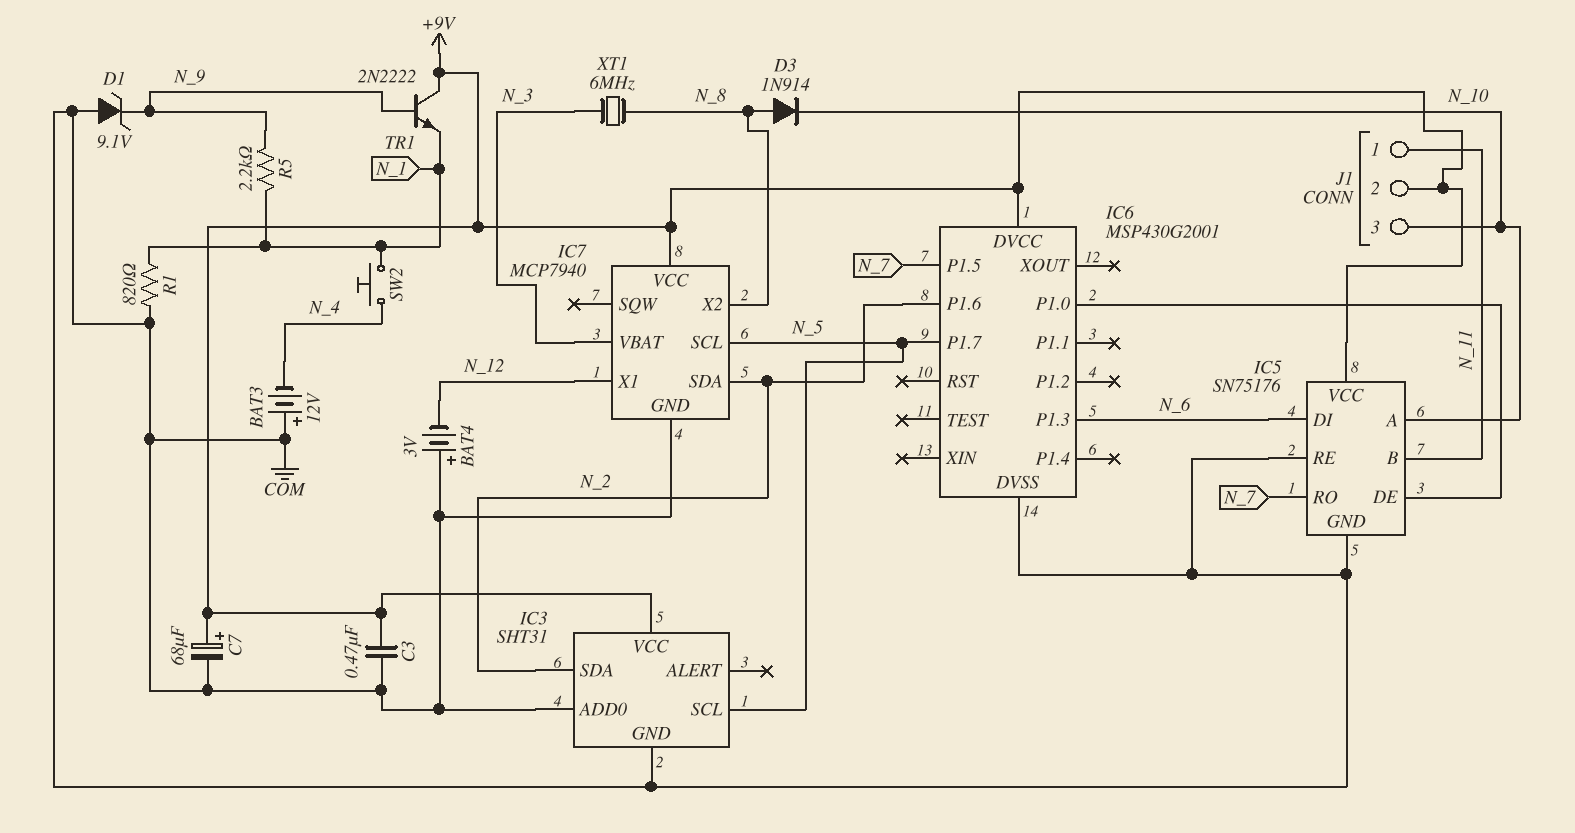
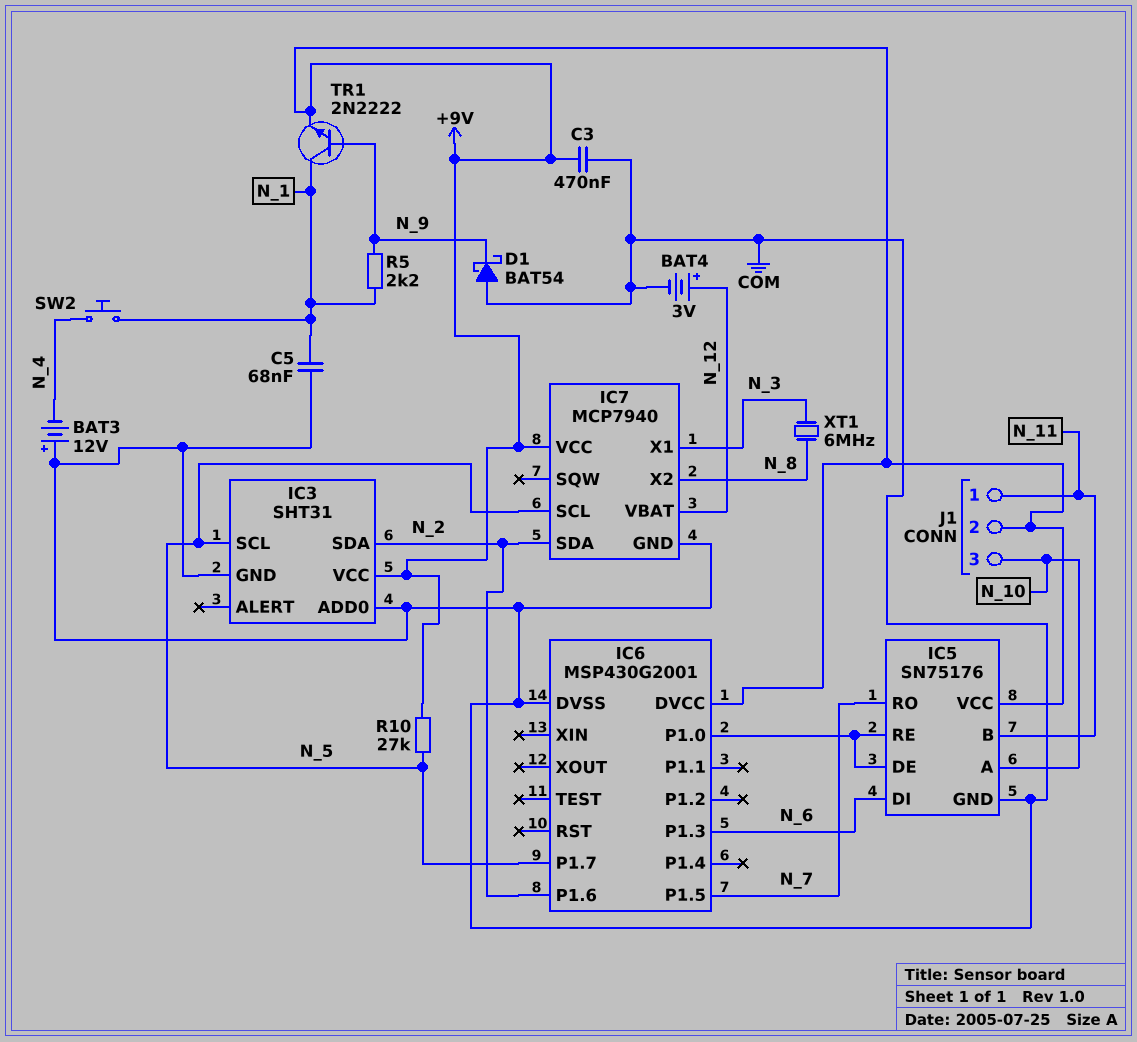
BAT4: 3V (plus COM, minus N_12) -> 3V (plus N_12, minus COM)
C5: none -> 68nF (COM, N_1)
C7: 68uF (plus +9V, minus COM) -> none
D1: zener 9.1V (A COM, K N_9) -> schottky BAT54 (A COM, K N_9)
D3: diode 1N914 (A N_8, K N_10) -> none
IC5 pin RE: COM -> IC5/DE
IC7 pin VBAT: N_3 -> N_12
IC7 pin X1: N_12 -> N_3
R1: 820 (COM, N_1) -> none
R10: none -> 27k (+9V, N_5)
TR1: NPN 2N2222 (B N_9, C +9V, E N_1) -> NPN 2N2222 (B N_9, C N_1, E +9V)

